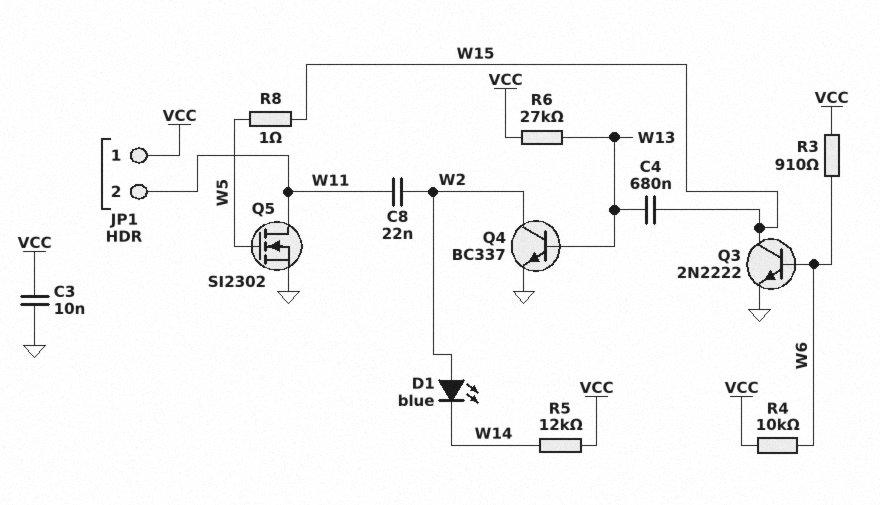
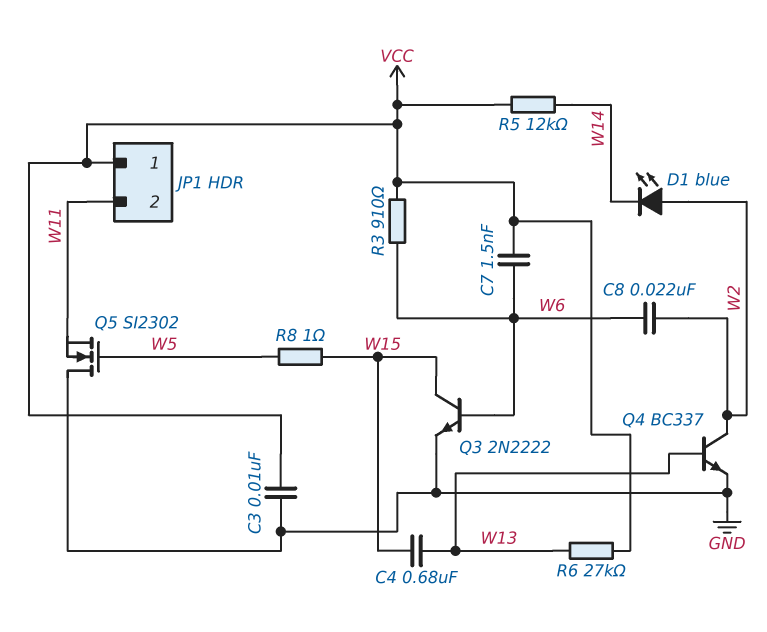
C7: none -> 1.5nF (VCC, W6)
C8: 22nF (W2, W11) -> 22nF (W2, W6)
Q5: NMOS SI2302 (G W5, D W11, S GND) -> NMOS SI2302 (G W5, D GND, S W11)
R4: 10k (VCC, W6) -> none

